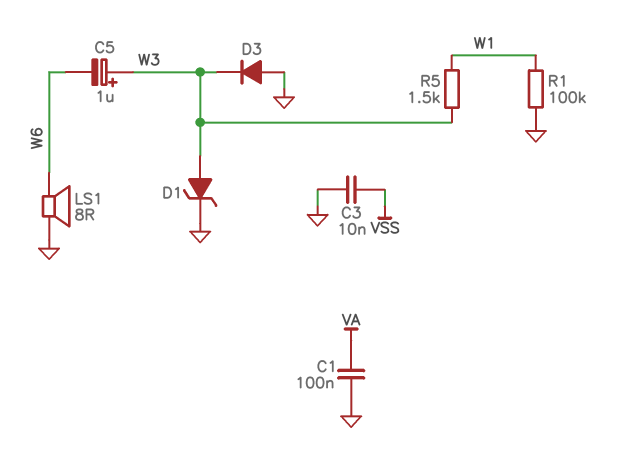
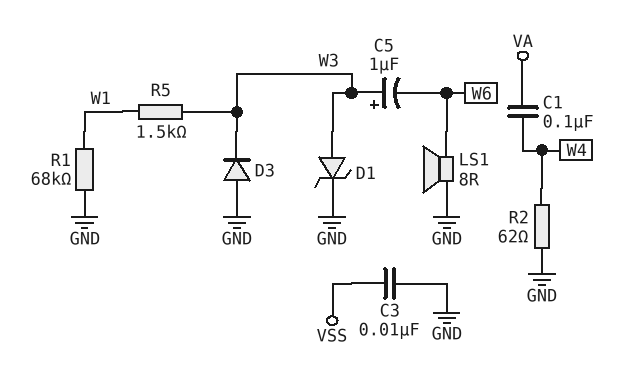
C1: 100nF (GND, VA) -> 100nF (VA, W4)
R1: 100k (GND, W1) -> 68k (GND, W1)
R2: none -> 62 (GND, W4)

